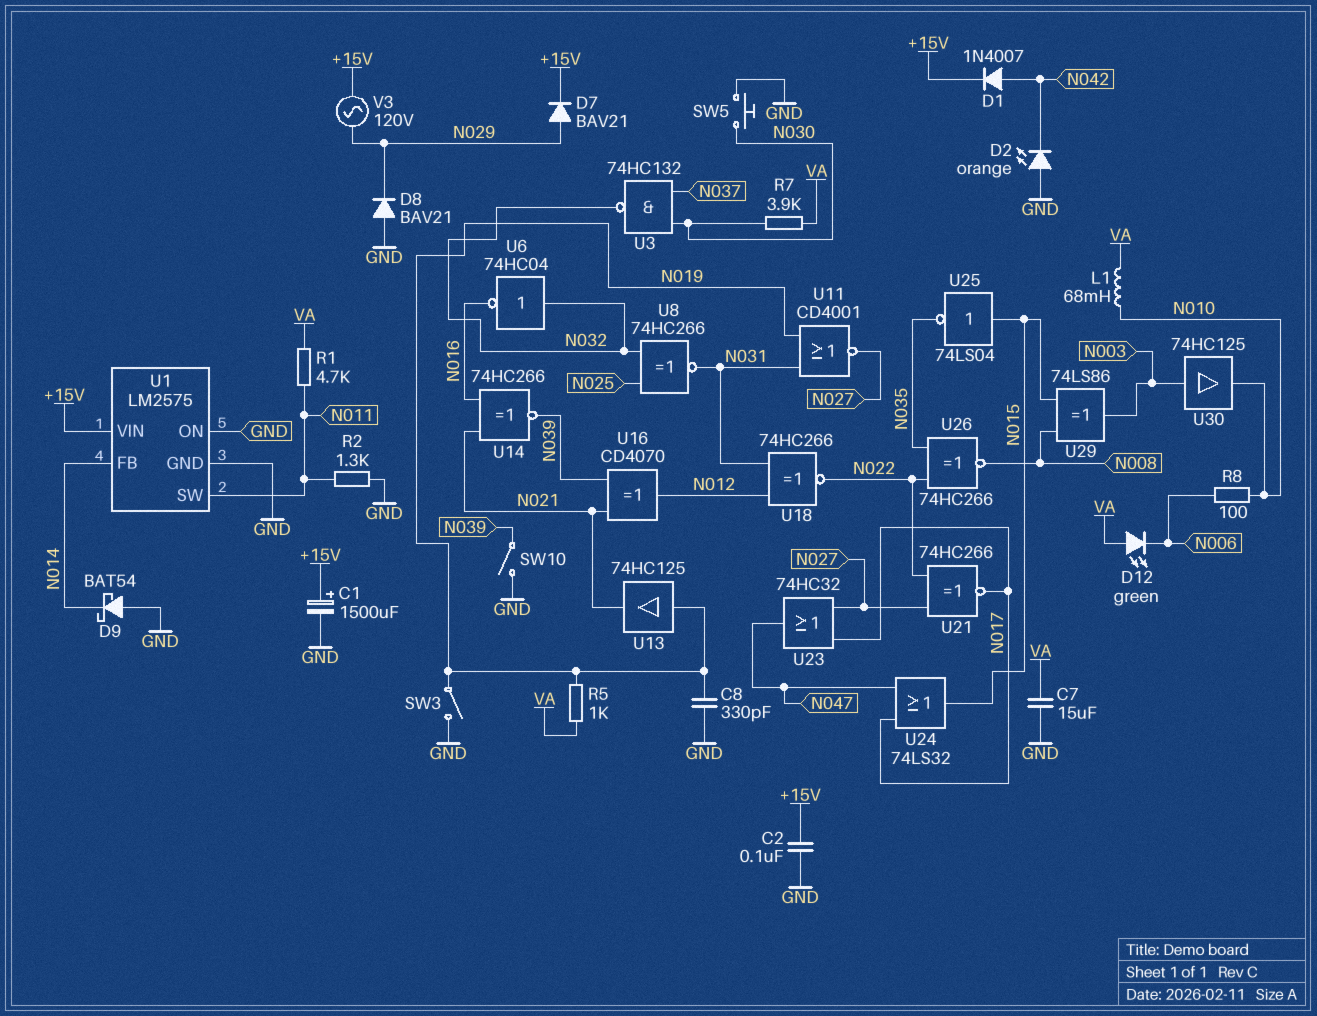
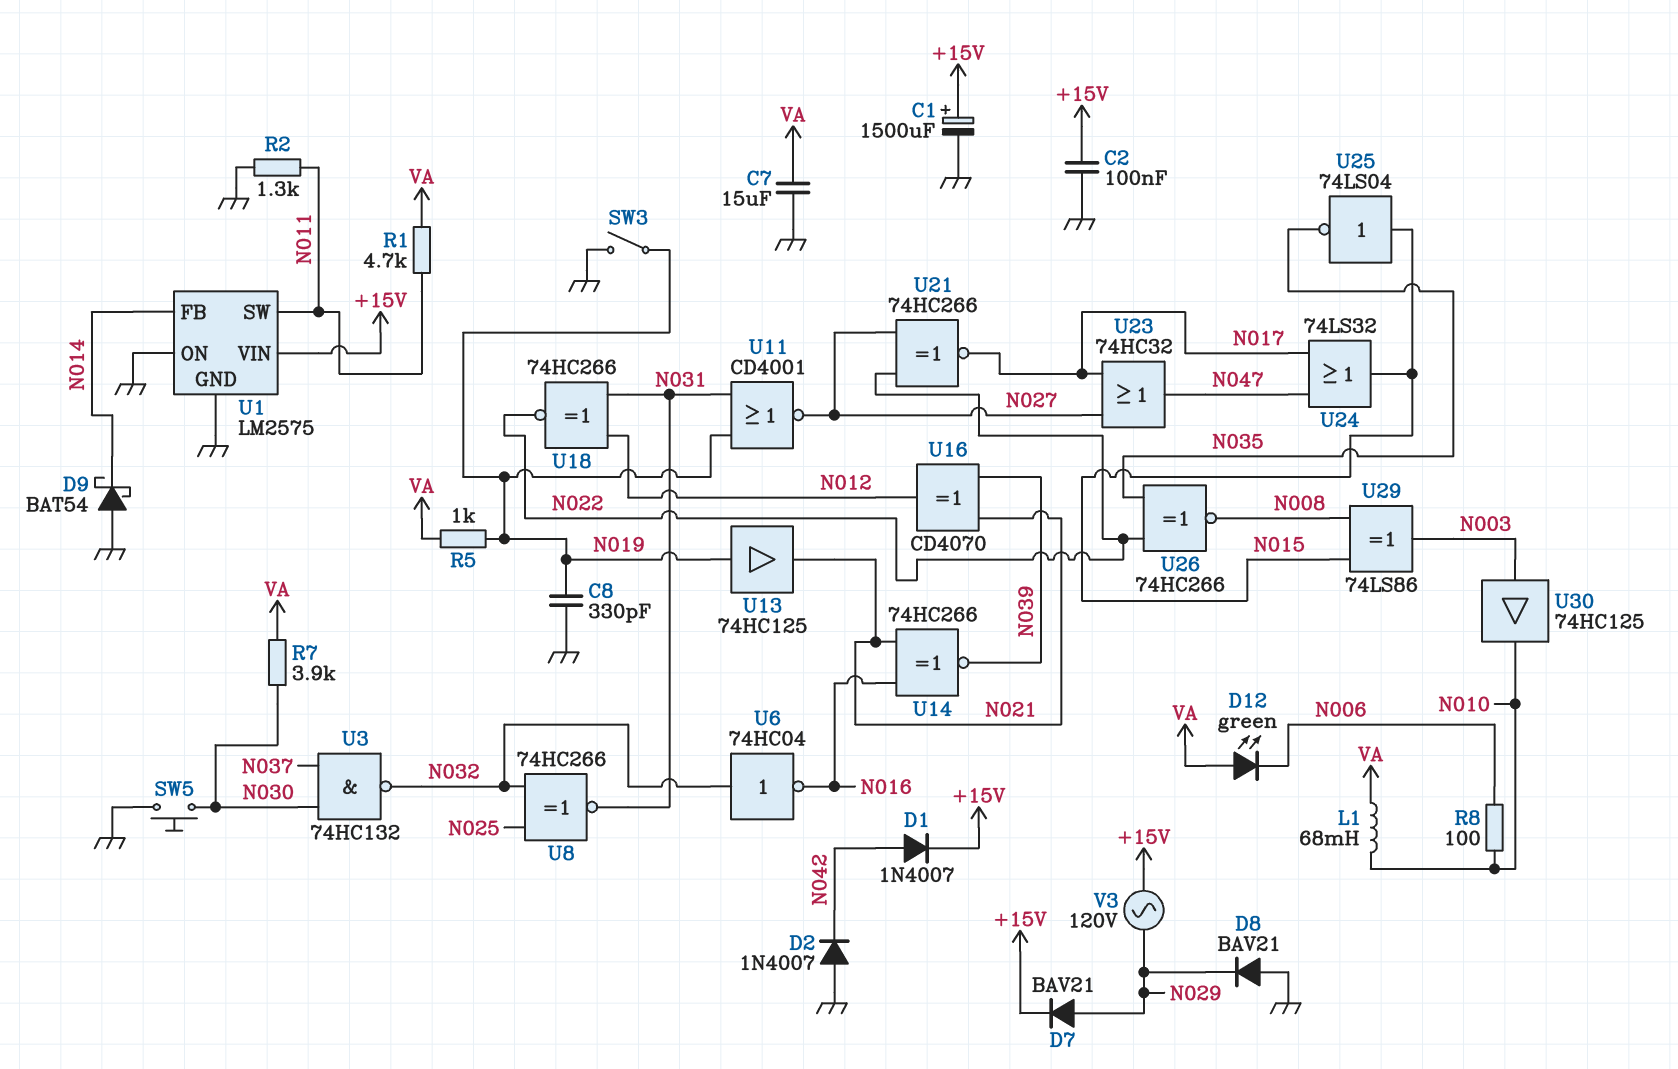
D2: LED orange (A GND, K N042) -> diode 1N4007 (A GND, K N042)
SW10: switch (GND, N039) -> none

